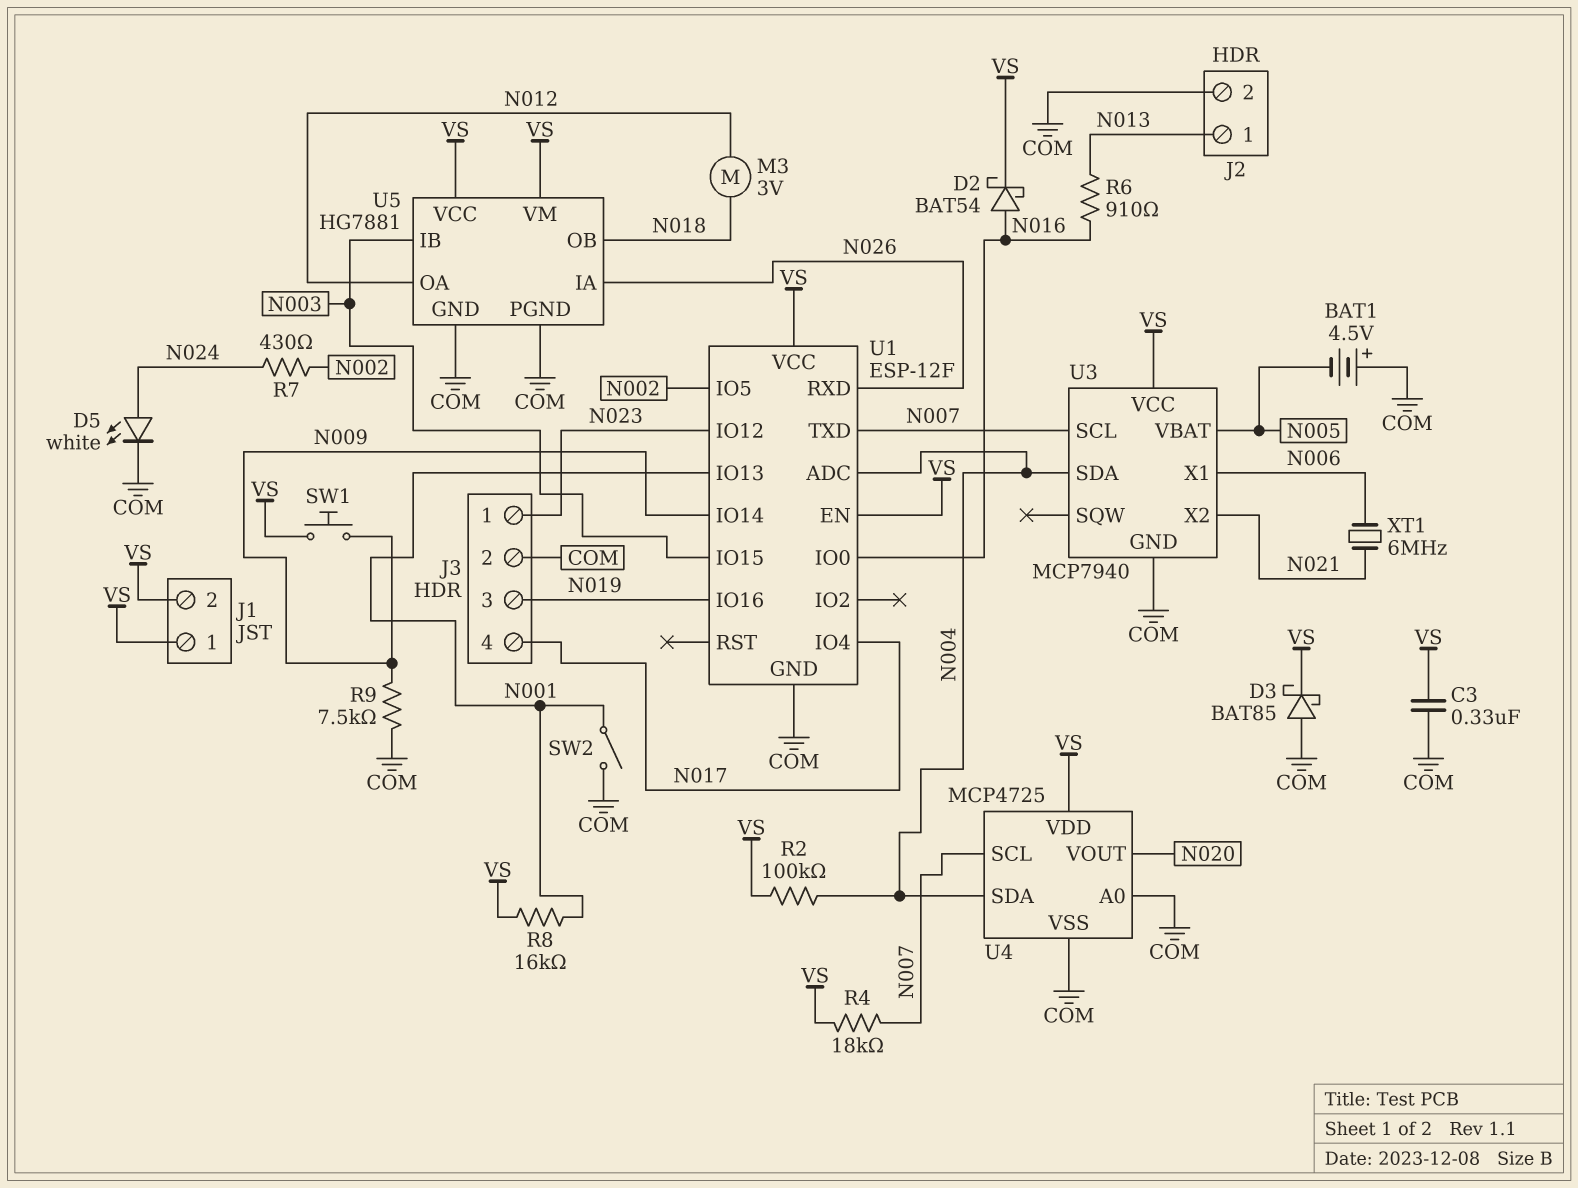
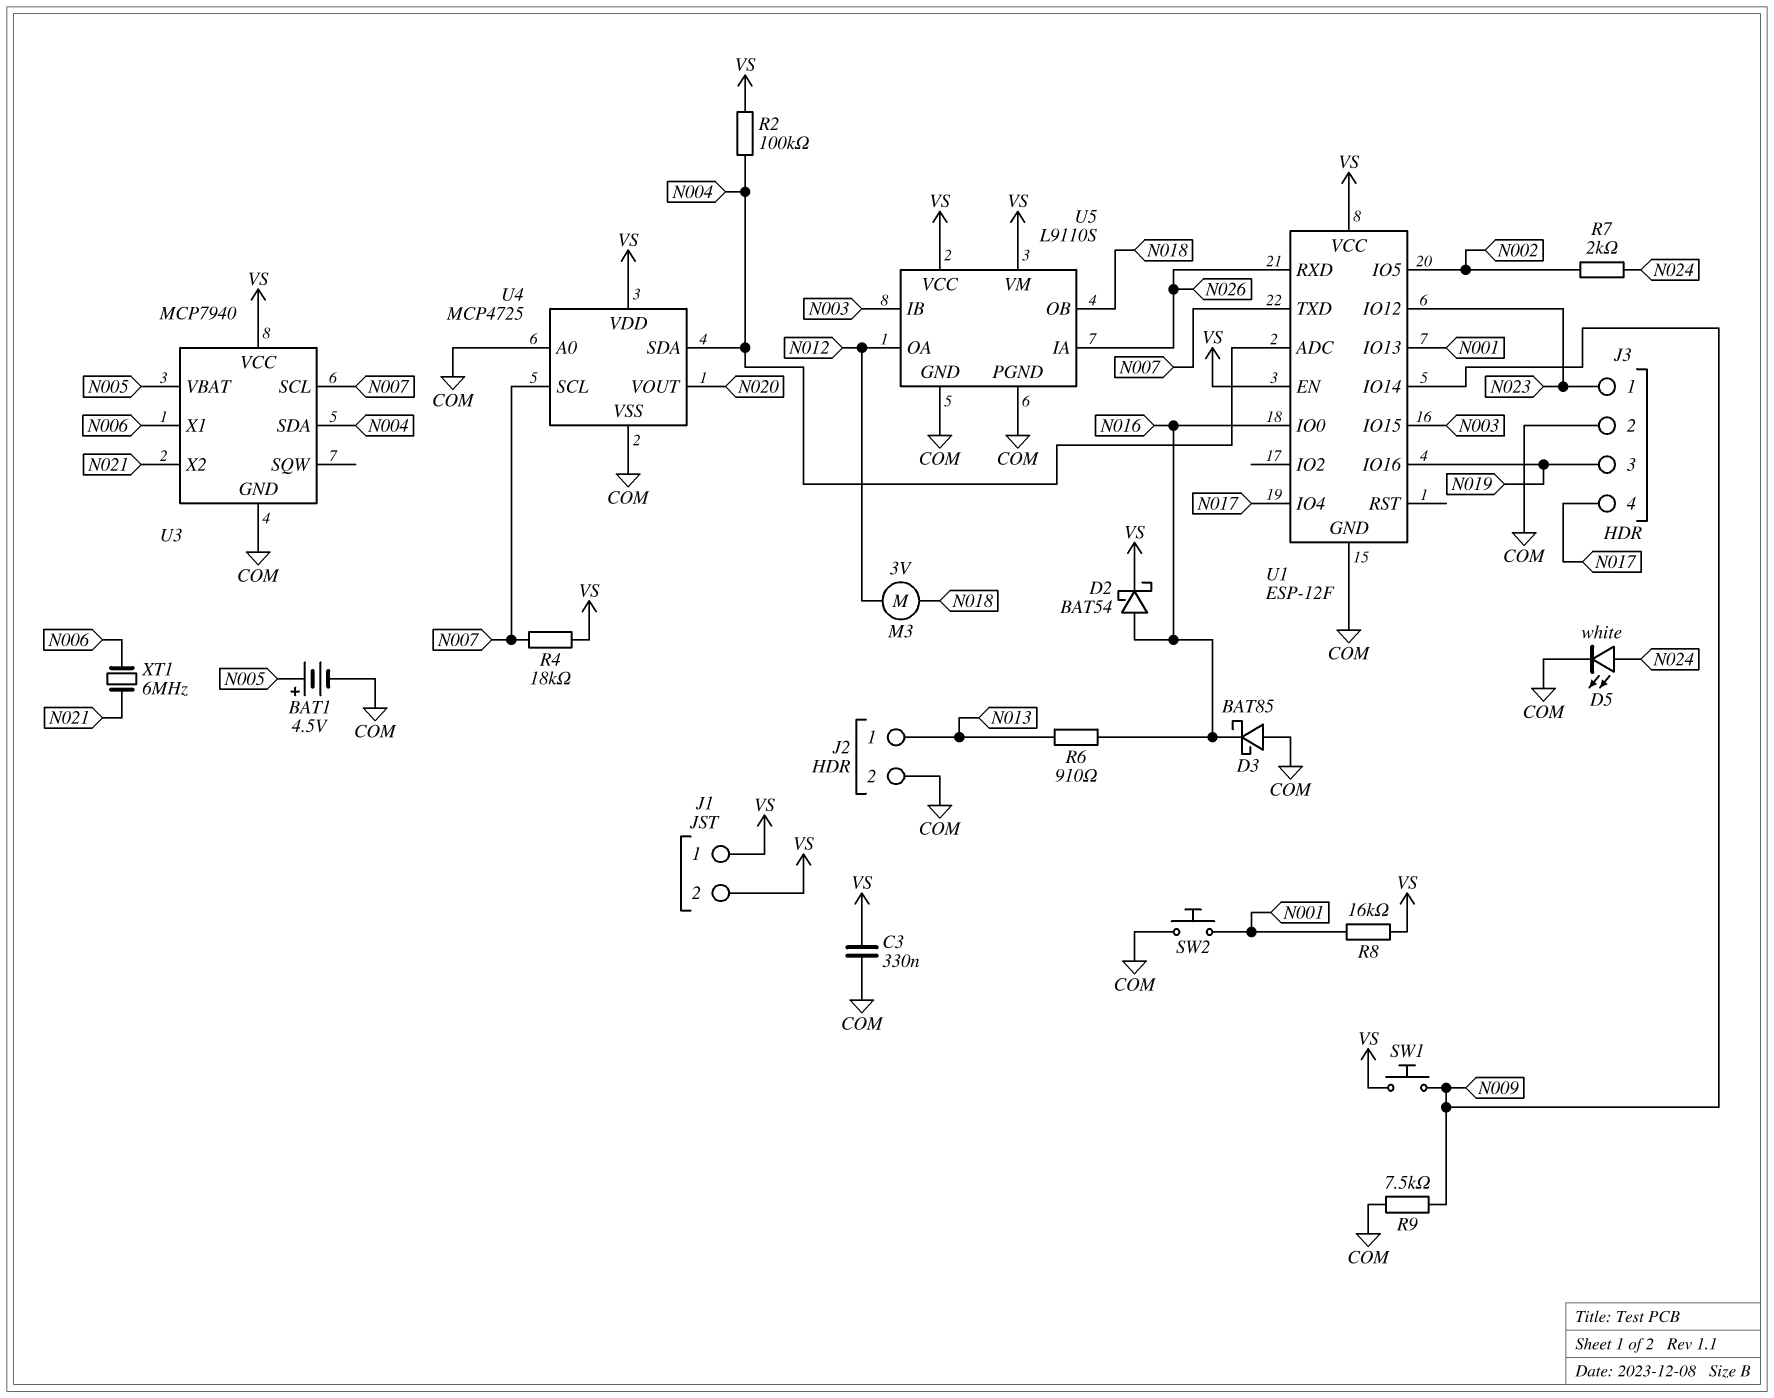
BAT1: 4.5V (plus COM, minus N005) -> 4.5V (plus N005, minus COM)
D3: schottky BAT85 (A COM, K VS) -> schottky BAT85 (A COM, K N016)
R7: 430 (N002, N024) -> 2k (N002, N024)
SW2: switch (COM, N001) -> button (COM, N001)
U5: HG7881 -> L9110S

